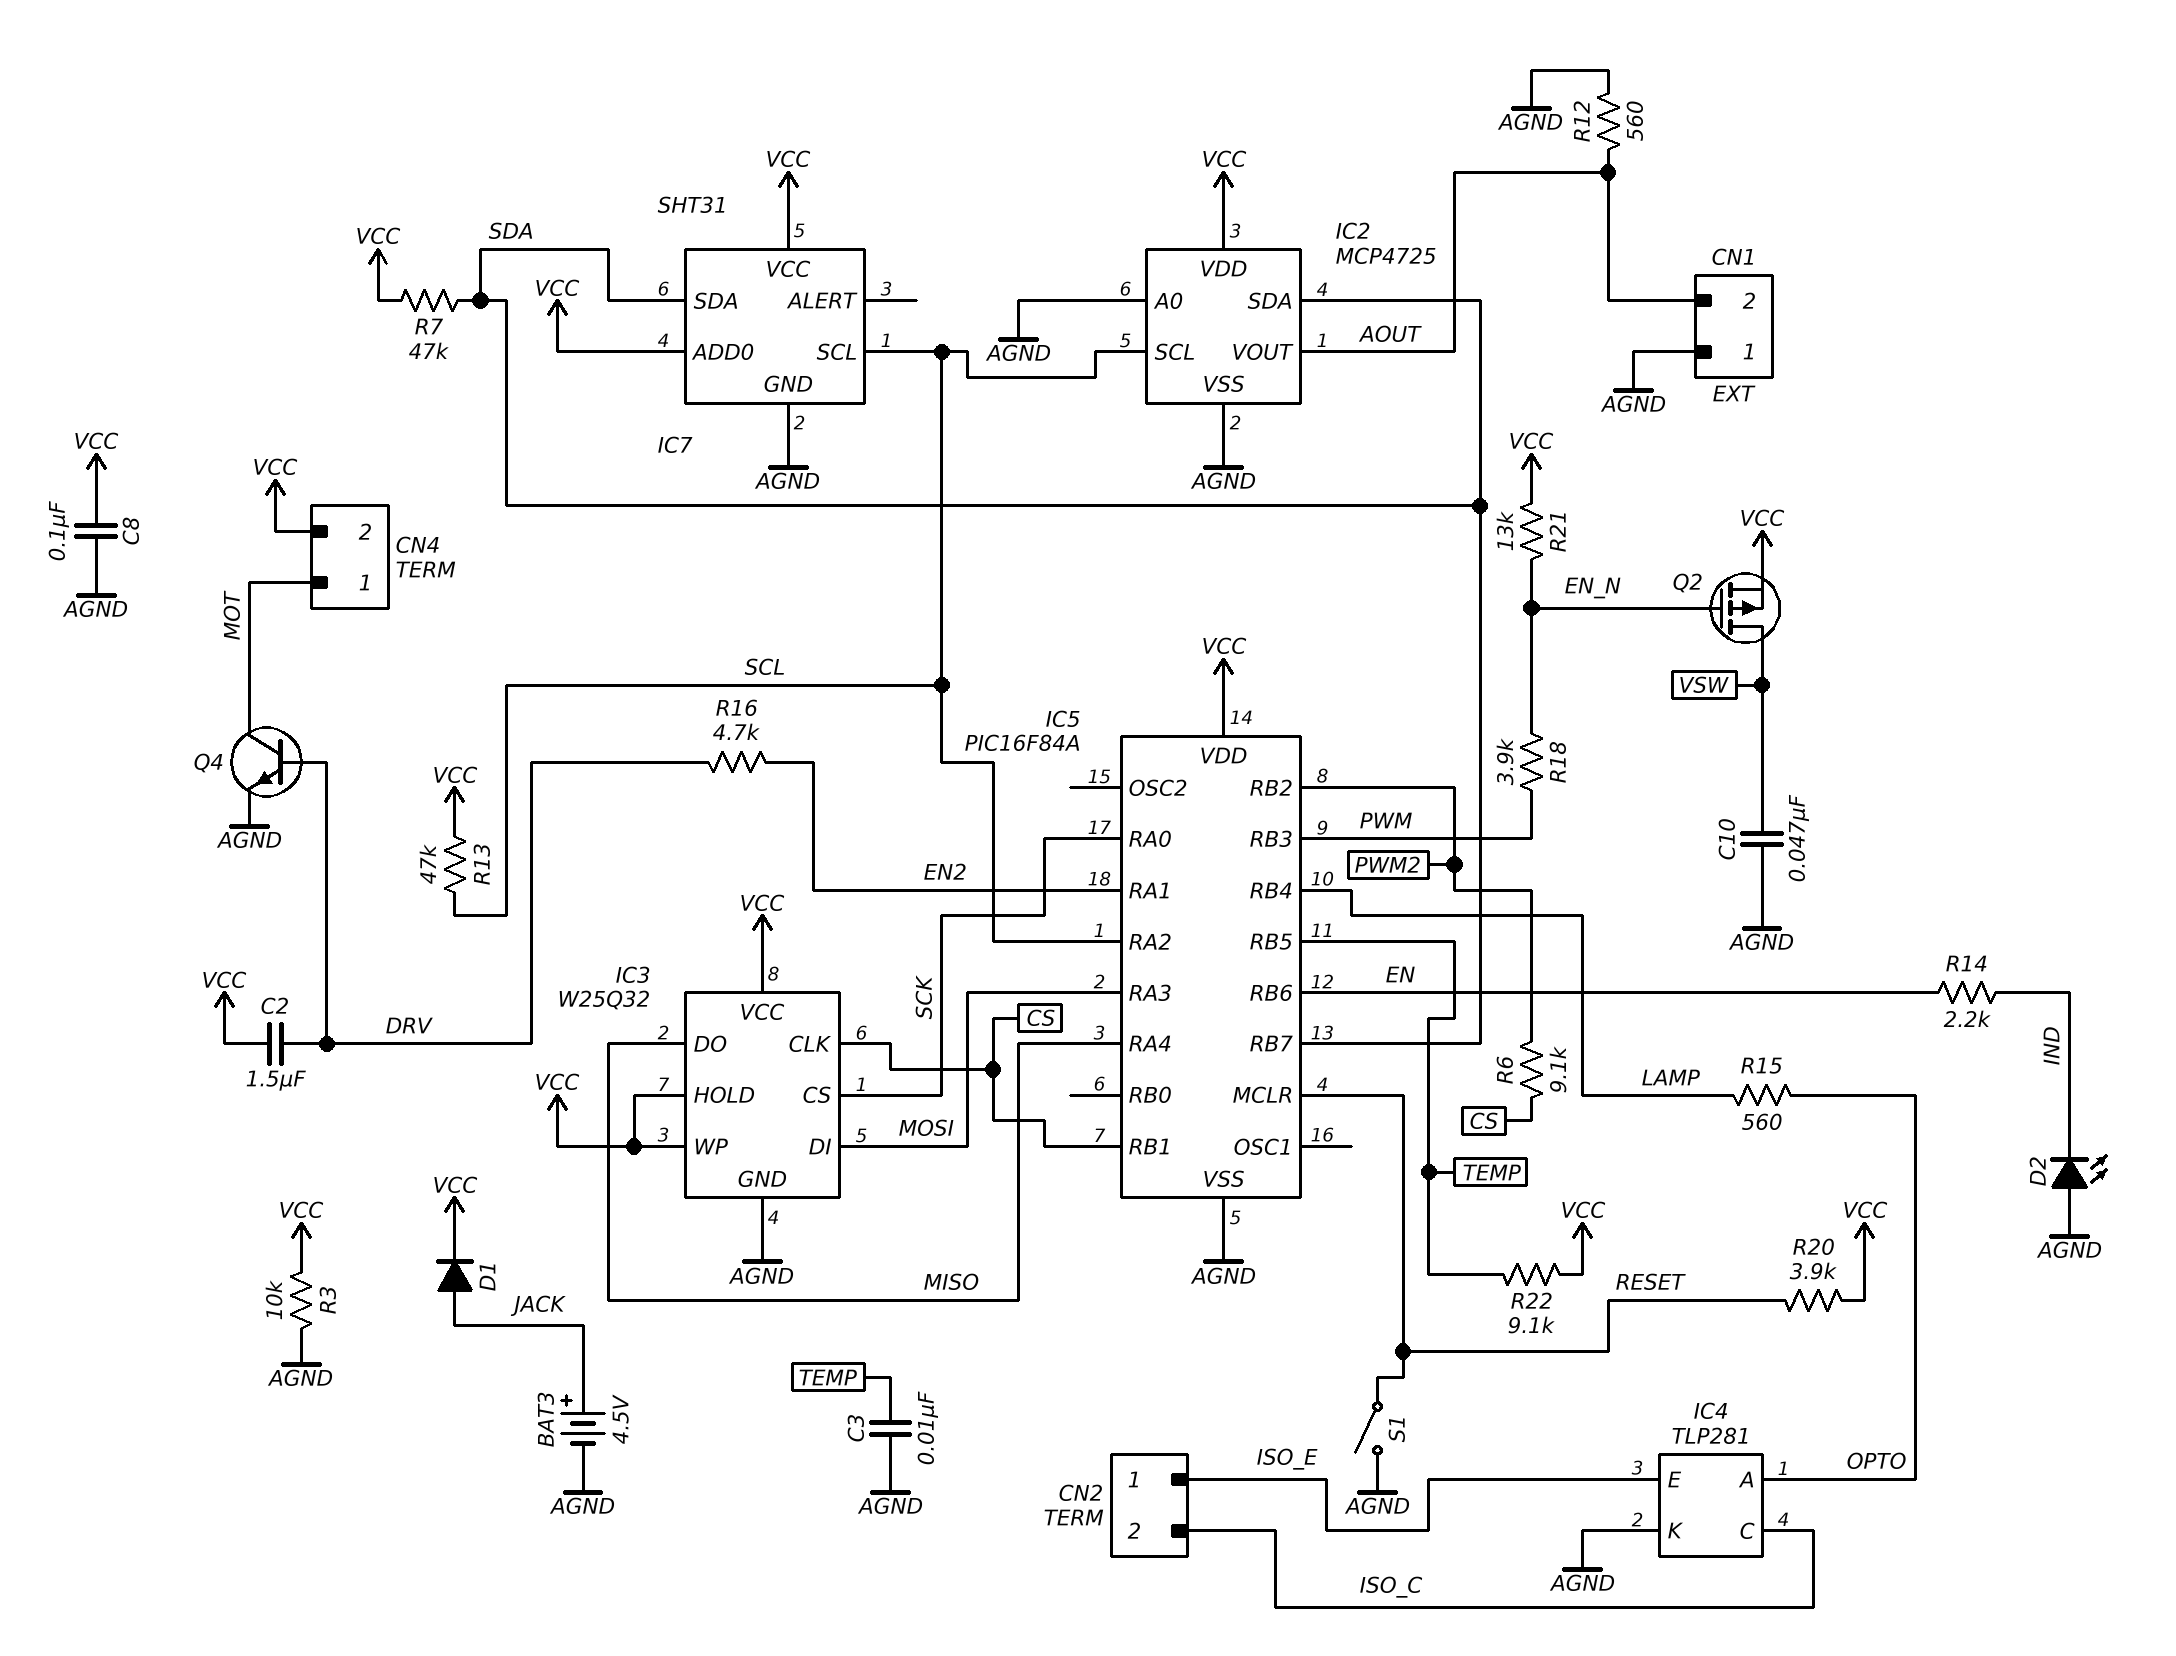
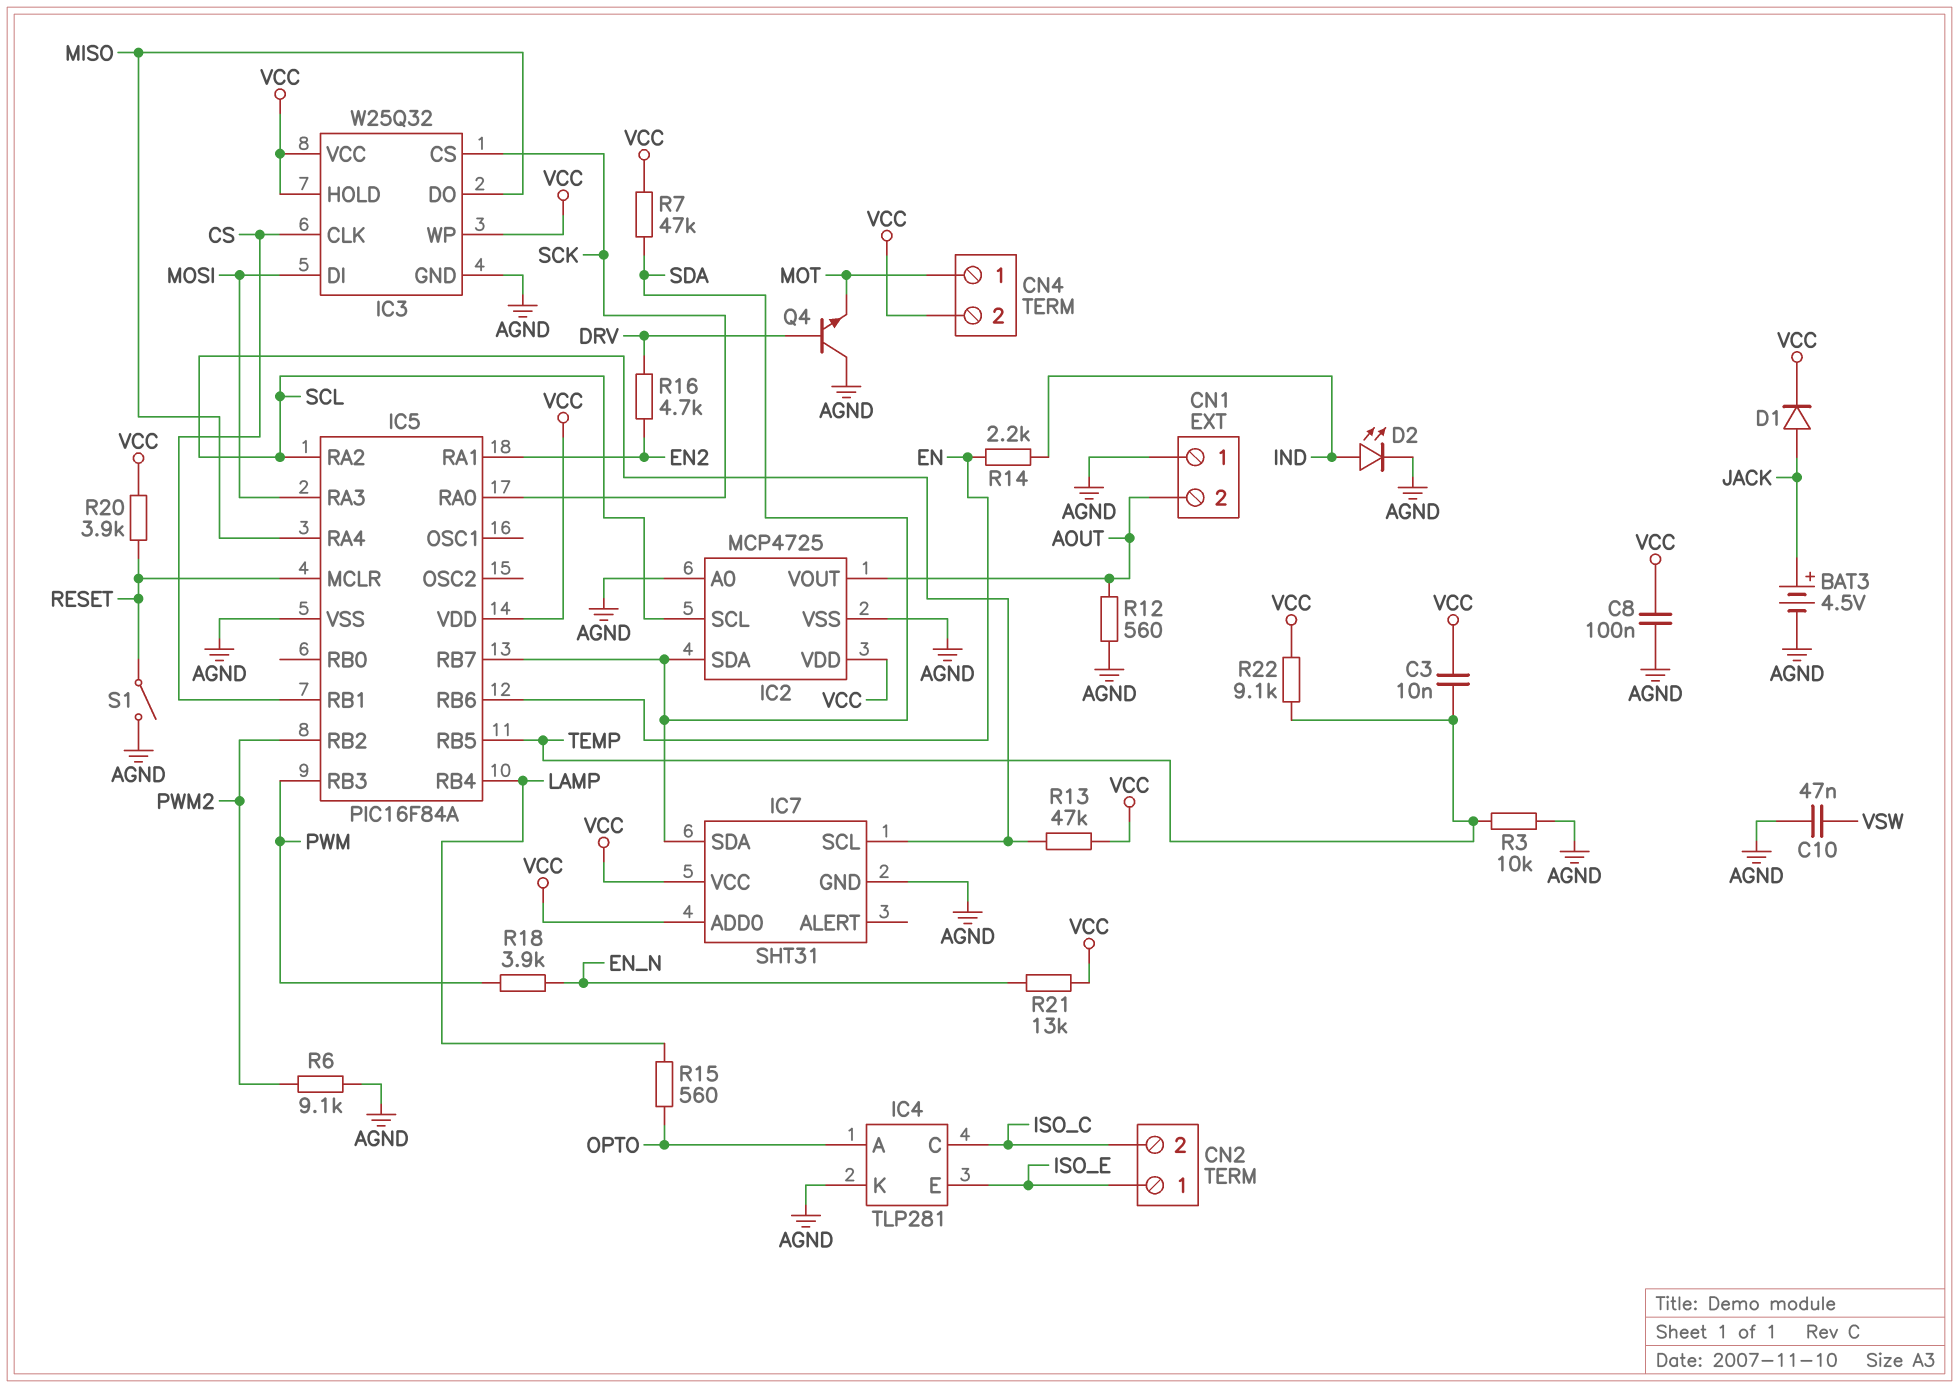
C2: 1.5uF (DRV, VCC) -> none
C3: 10nF (AGND, TEMP) -> 10nF (TEMP, VCC)
D2: LED (A AGND, K IND) -> LED (A IND, K AGND)
Q2: PMOS (G EN_N, D VSW, S VCC) -> none
Q4: NPN (B DRV, C MOT, E AGND) -> NPN (B DRV, C AGND, E MOT)
R3: 10k (AGND, VCC) -> 10k (AGND, TEMP)
R6: 9.1k (CS, PWM2) -> 9.1k (AGND, PWM2)

